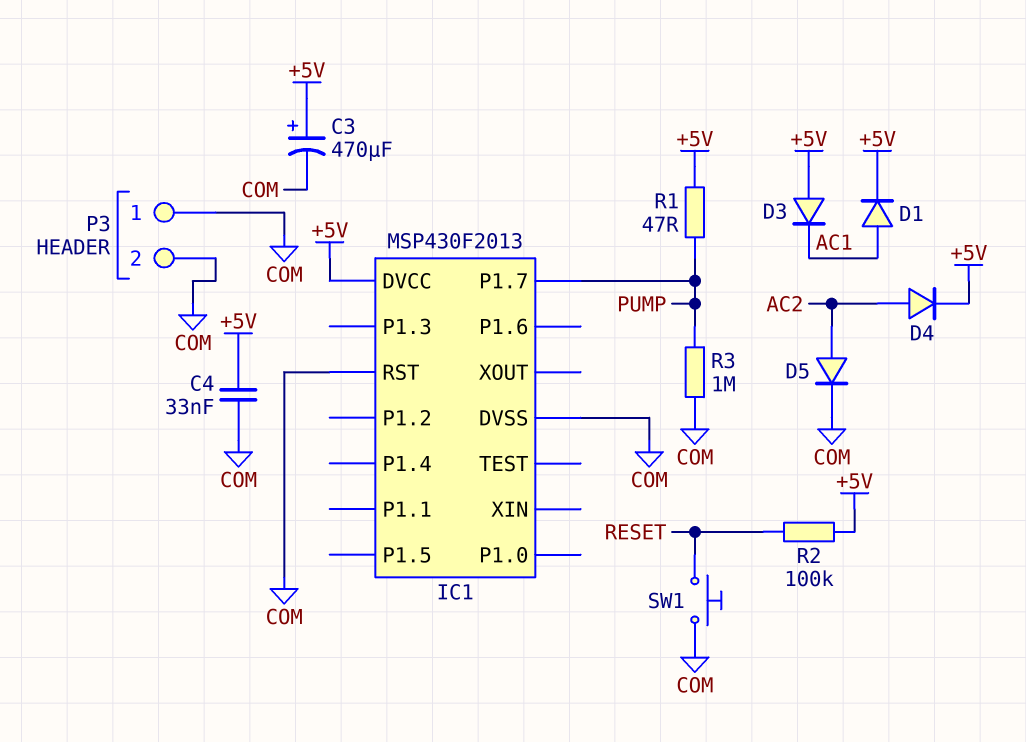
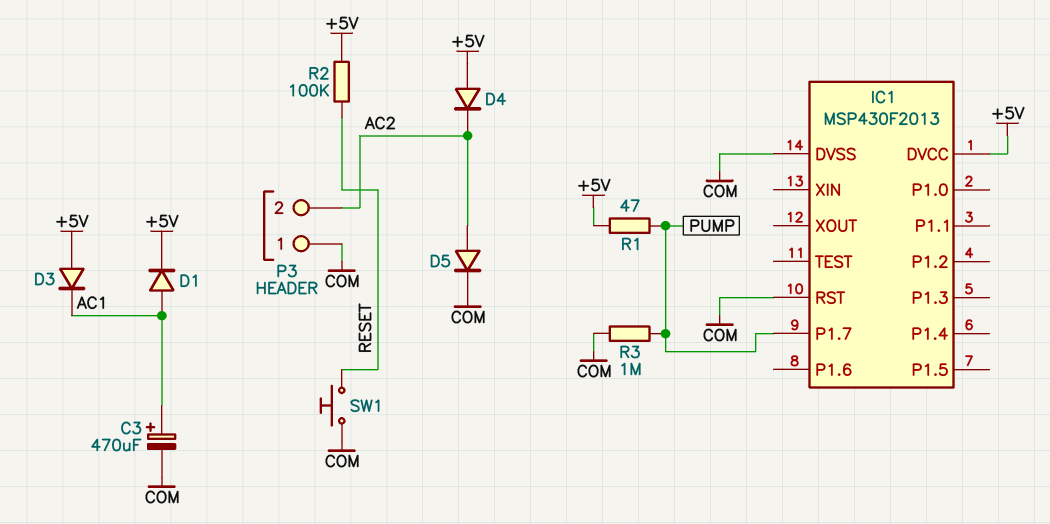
C3: 470uF (plus +5V, minus COM) -> 470uF (plus AC1, minus COM)
C4: 33nF (+5V, COM) -> none
D4: diode (A AC2, K +5V) -> diode (A +5V, K AC2)
P3 pin 2: COM -> AC2

